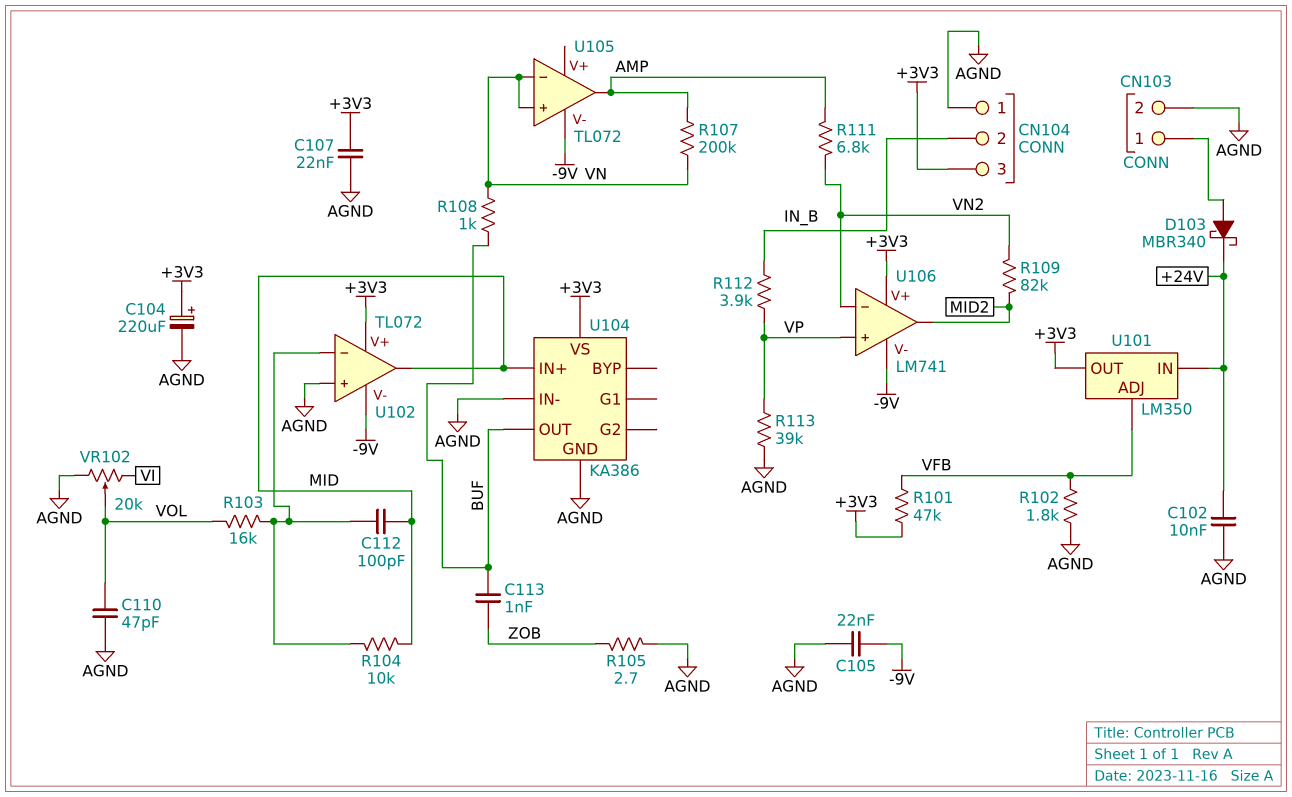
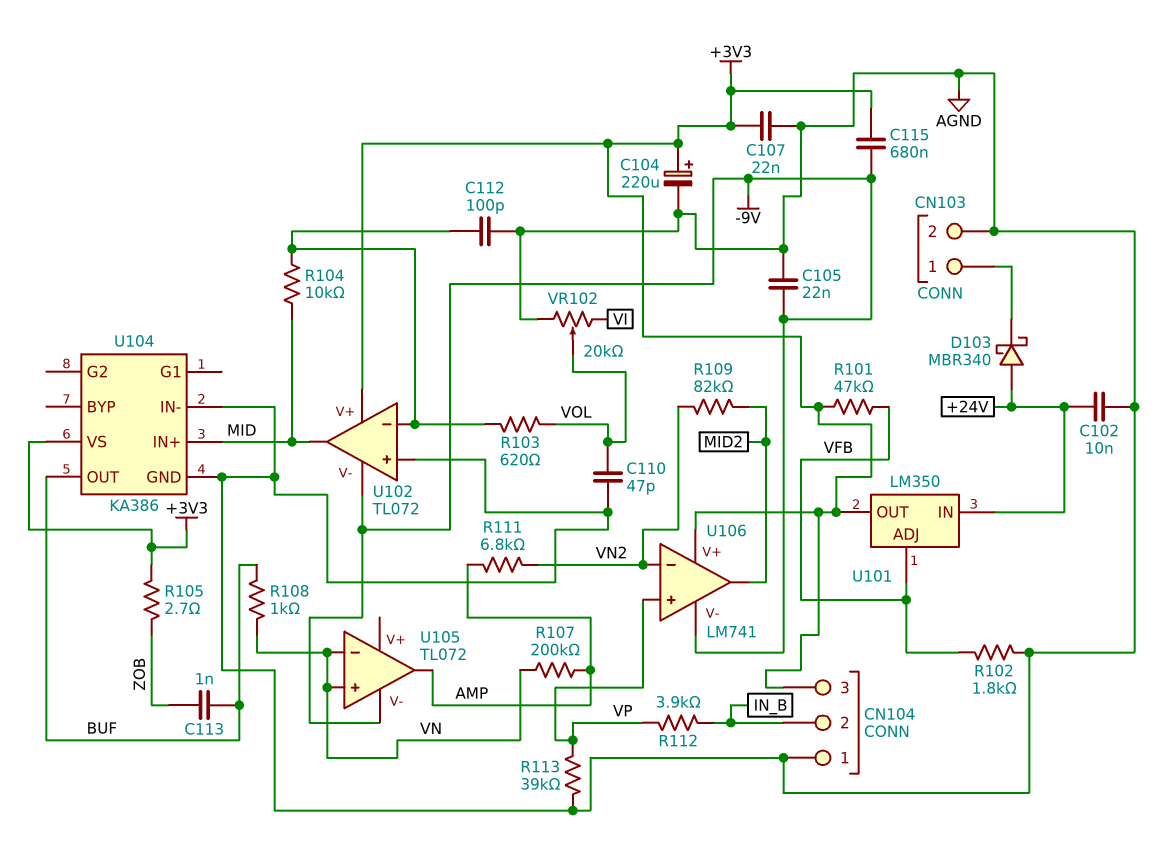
C112: 100pF (MID, U102/in-) -> 100pF (AGND, U102/in-)
C115: none -> 680nF (+3V3, -9V)
D103: schottky MBR340 (A CN103/1, K +24V) -> schottky MBR340 (A +24V, K CN103/1)
R103: 16k (U102/in-, VOL) -> 620 (U102/in-, VOL)
R105: 2.7 (AGND, ZOB) -> 2.7 (+3V3, ZOB)

